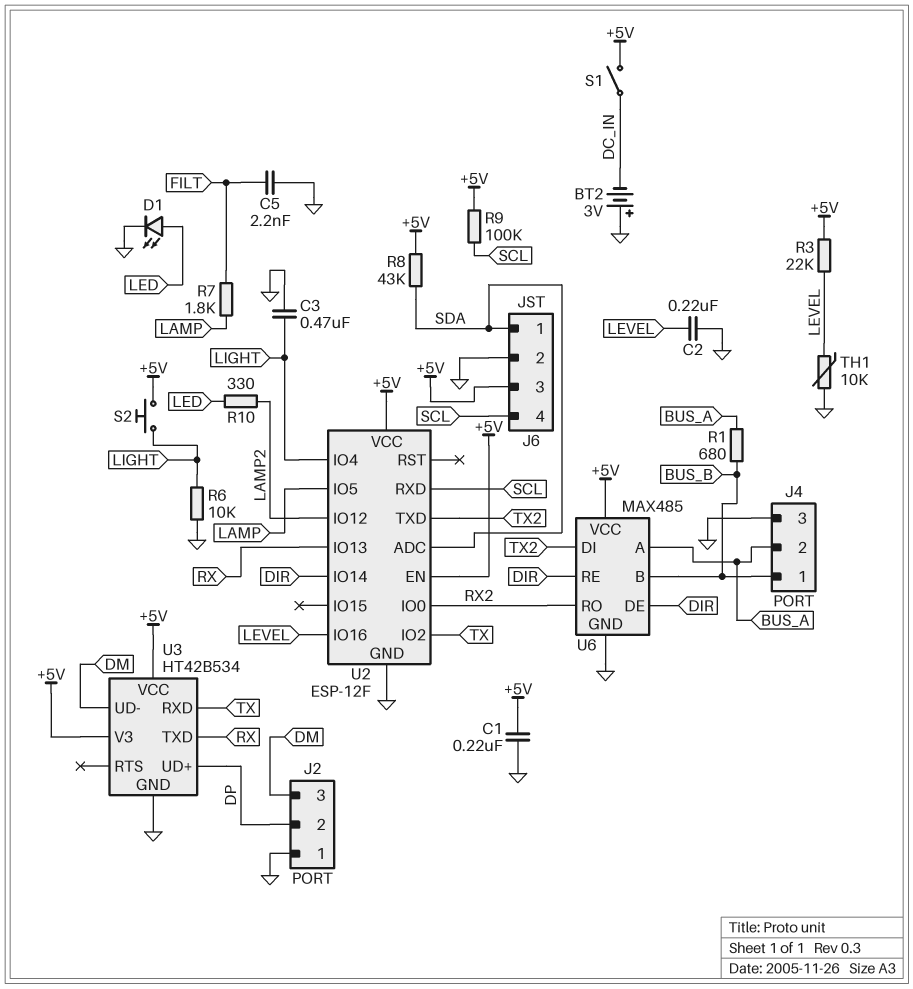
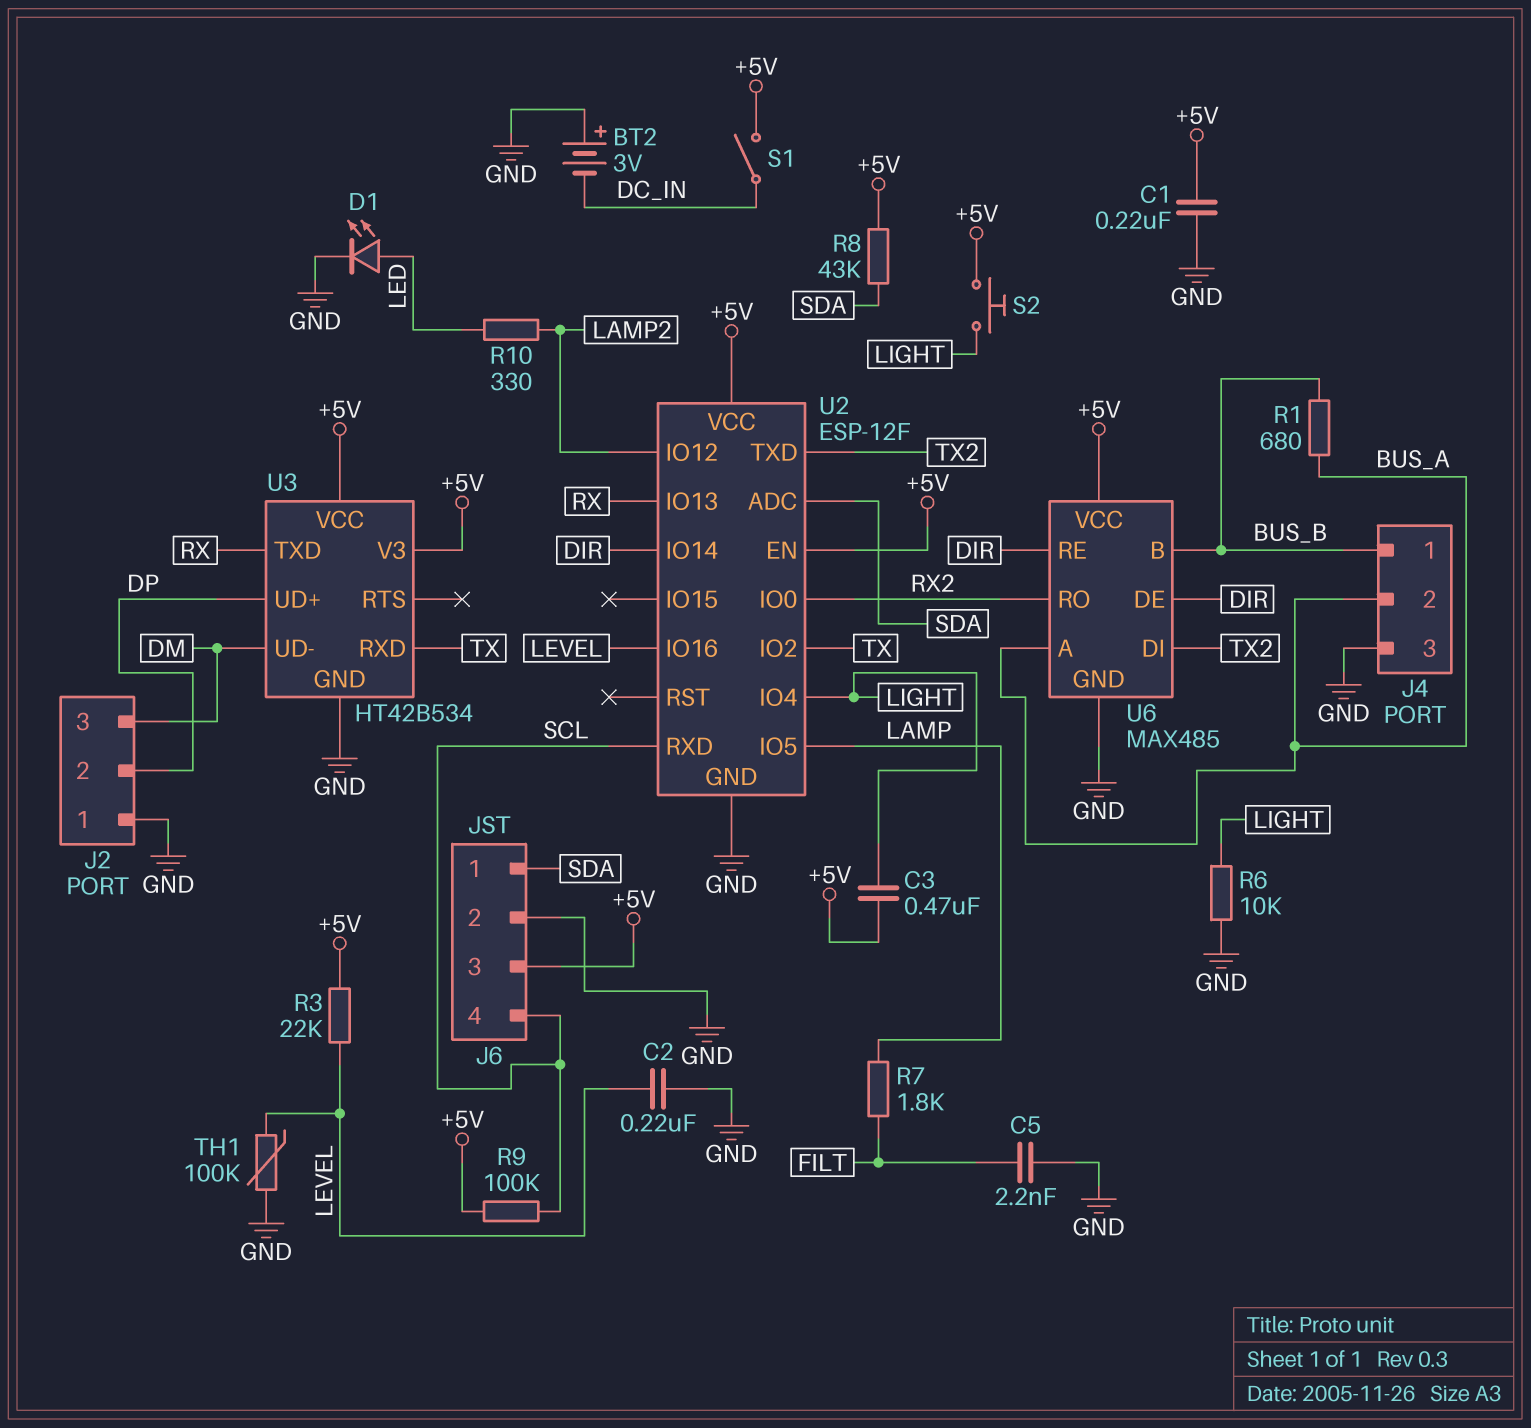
C3: 470nF (GND, LIGHT) -> 470nF (+5V, LIGHT)
TH1: 10k (GND, LEVEL) -> 100k (GND, LEVEL)

